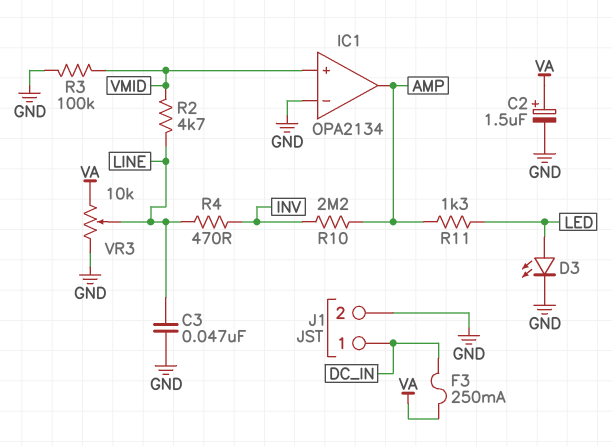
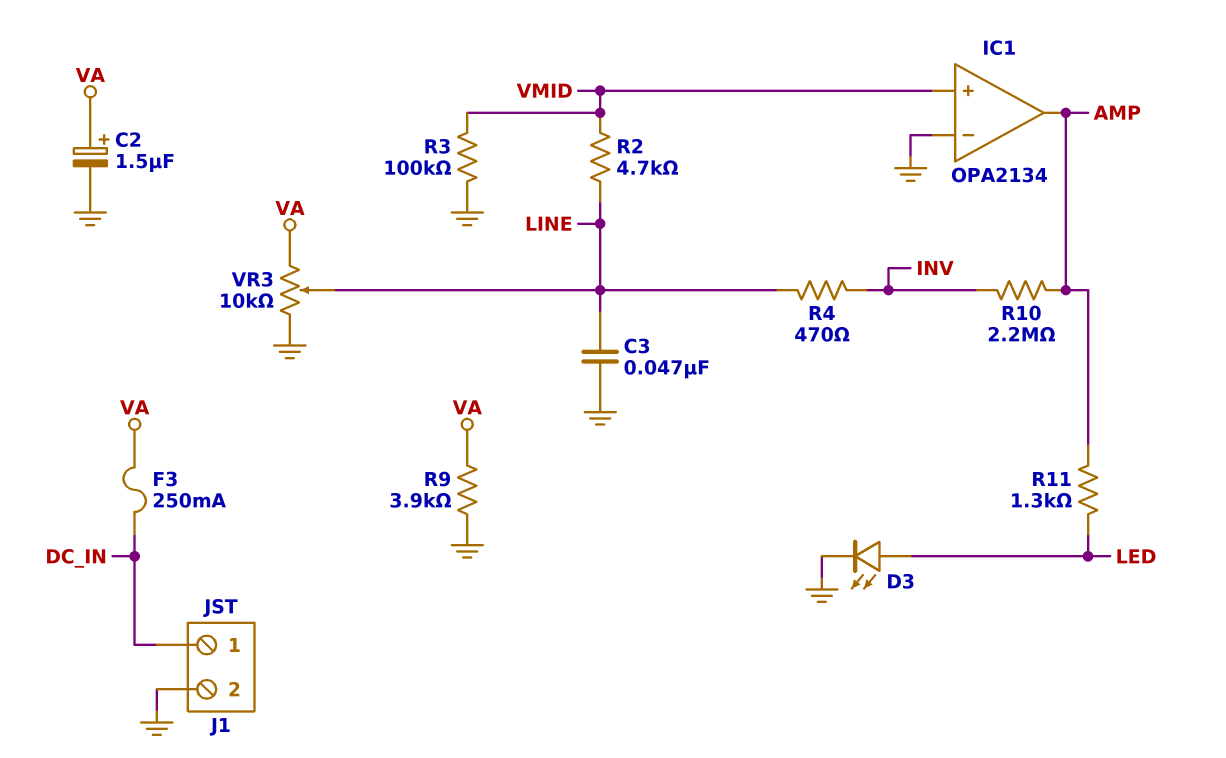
R9: none -> 3.9k (GND, VA)

